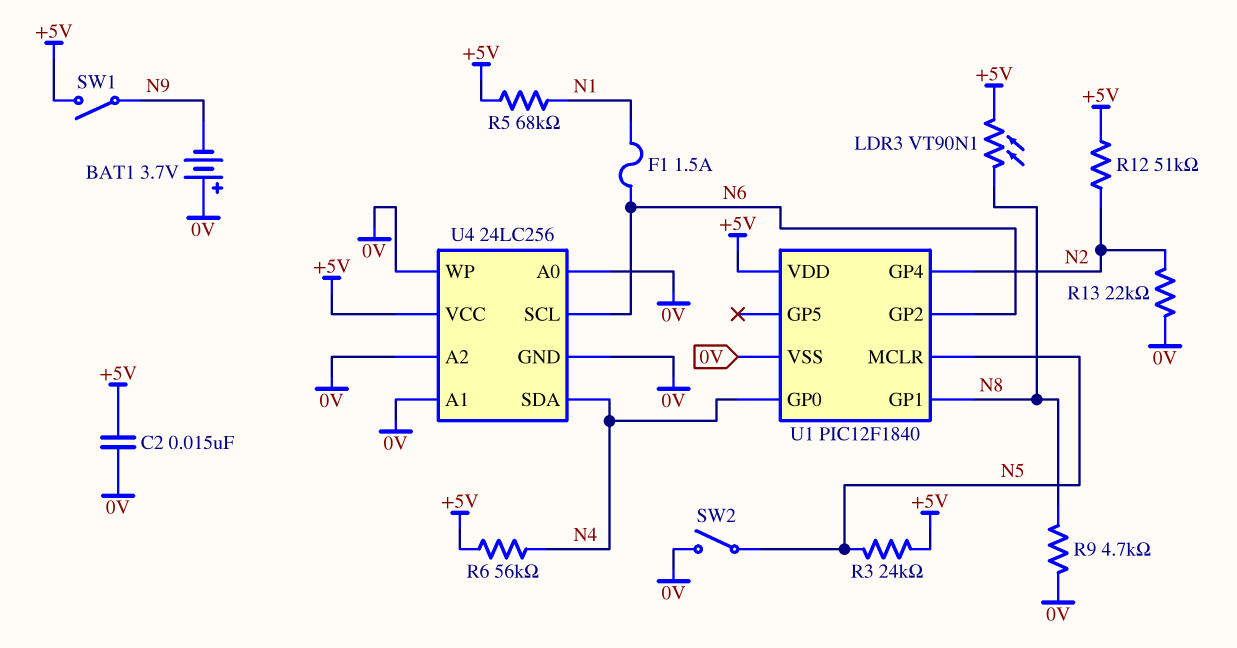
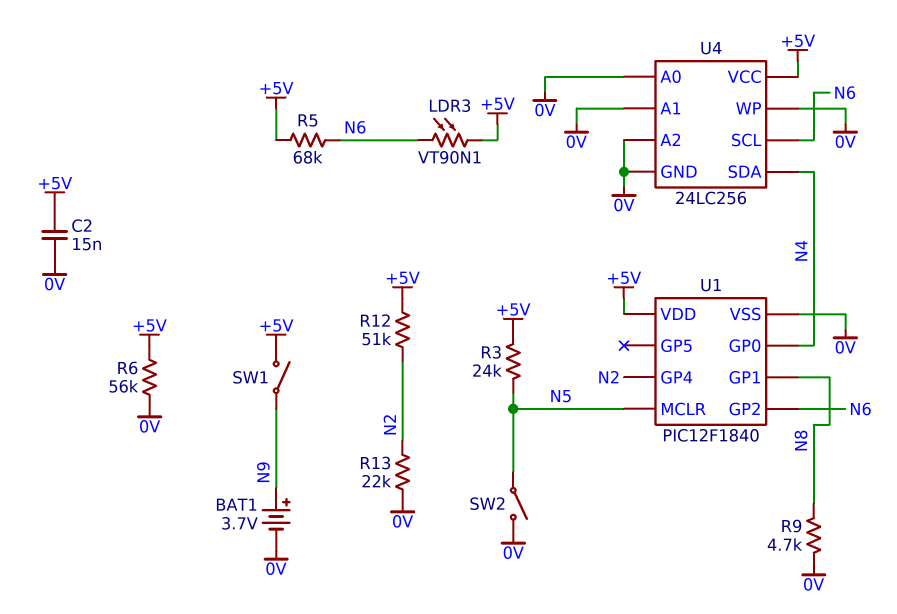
BAT1: 3.7V (plus 0V, minus N9) -> 3.7V (plus N9, minus 0V)
F1: 1.5A (N1, N6) -> none
LDR3: VT90N1 (+5V, N8) -> VT90N1 (+5V, N6)
R5: 68k (+5V, N1) -> 68k (+5V, N6)
R6: 56k (+5V, N4) -> 56k (+5V, 0V)

